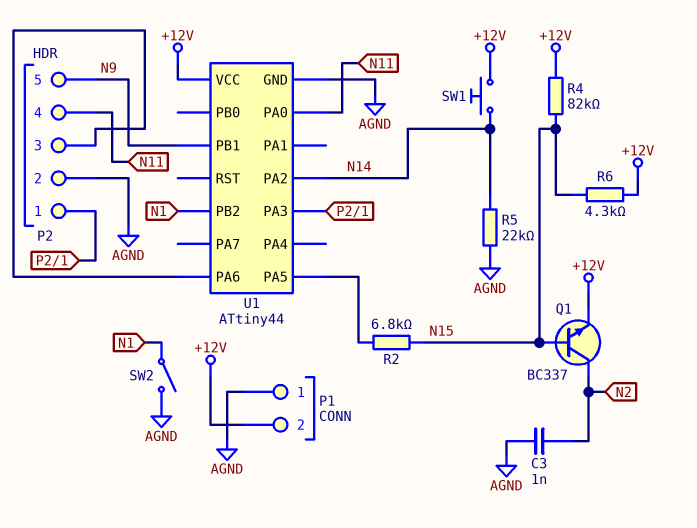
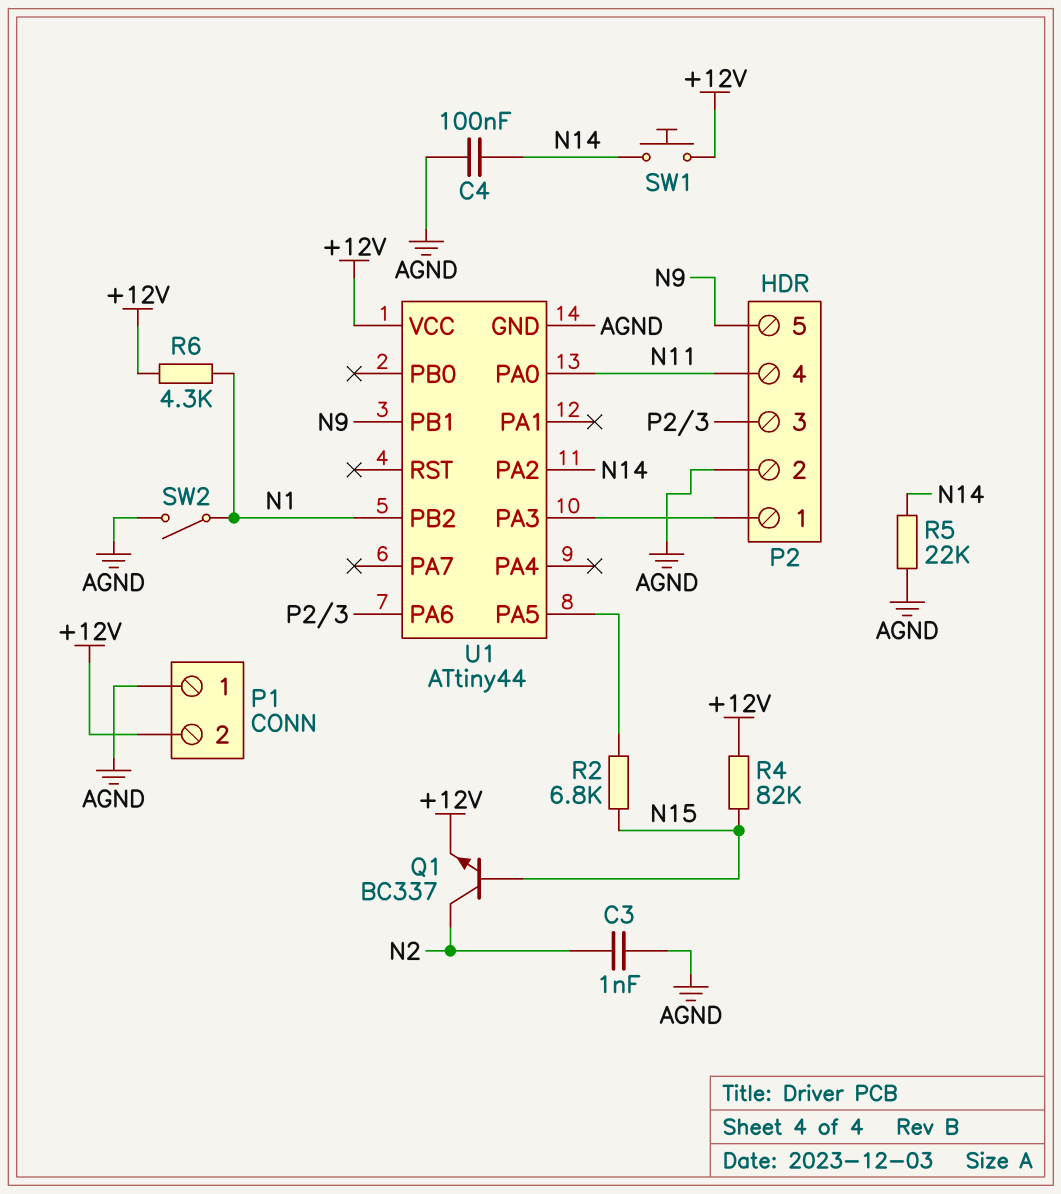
C4: none -> 100nF (AGND, N14)
R6: 4.3k (+12V, N15) -> 4.3k (+12V, N1)

